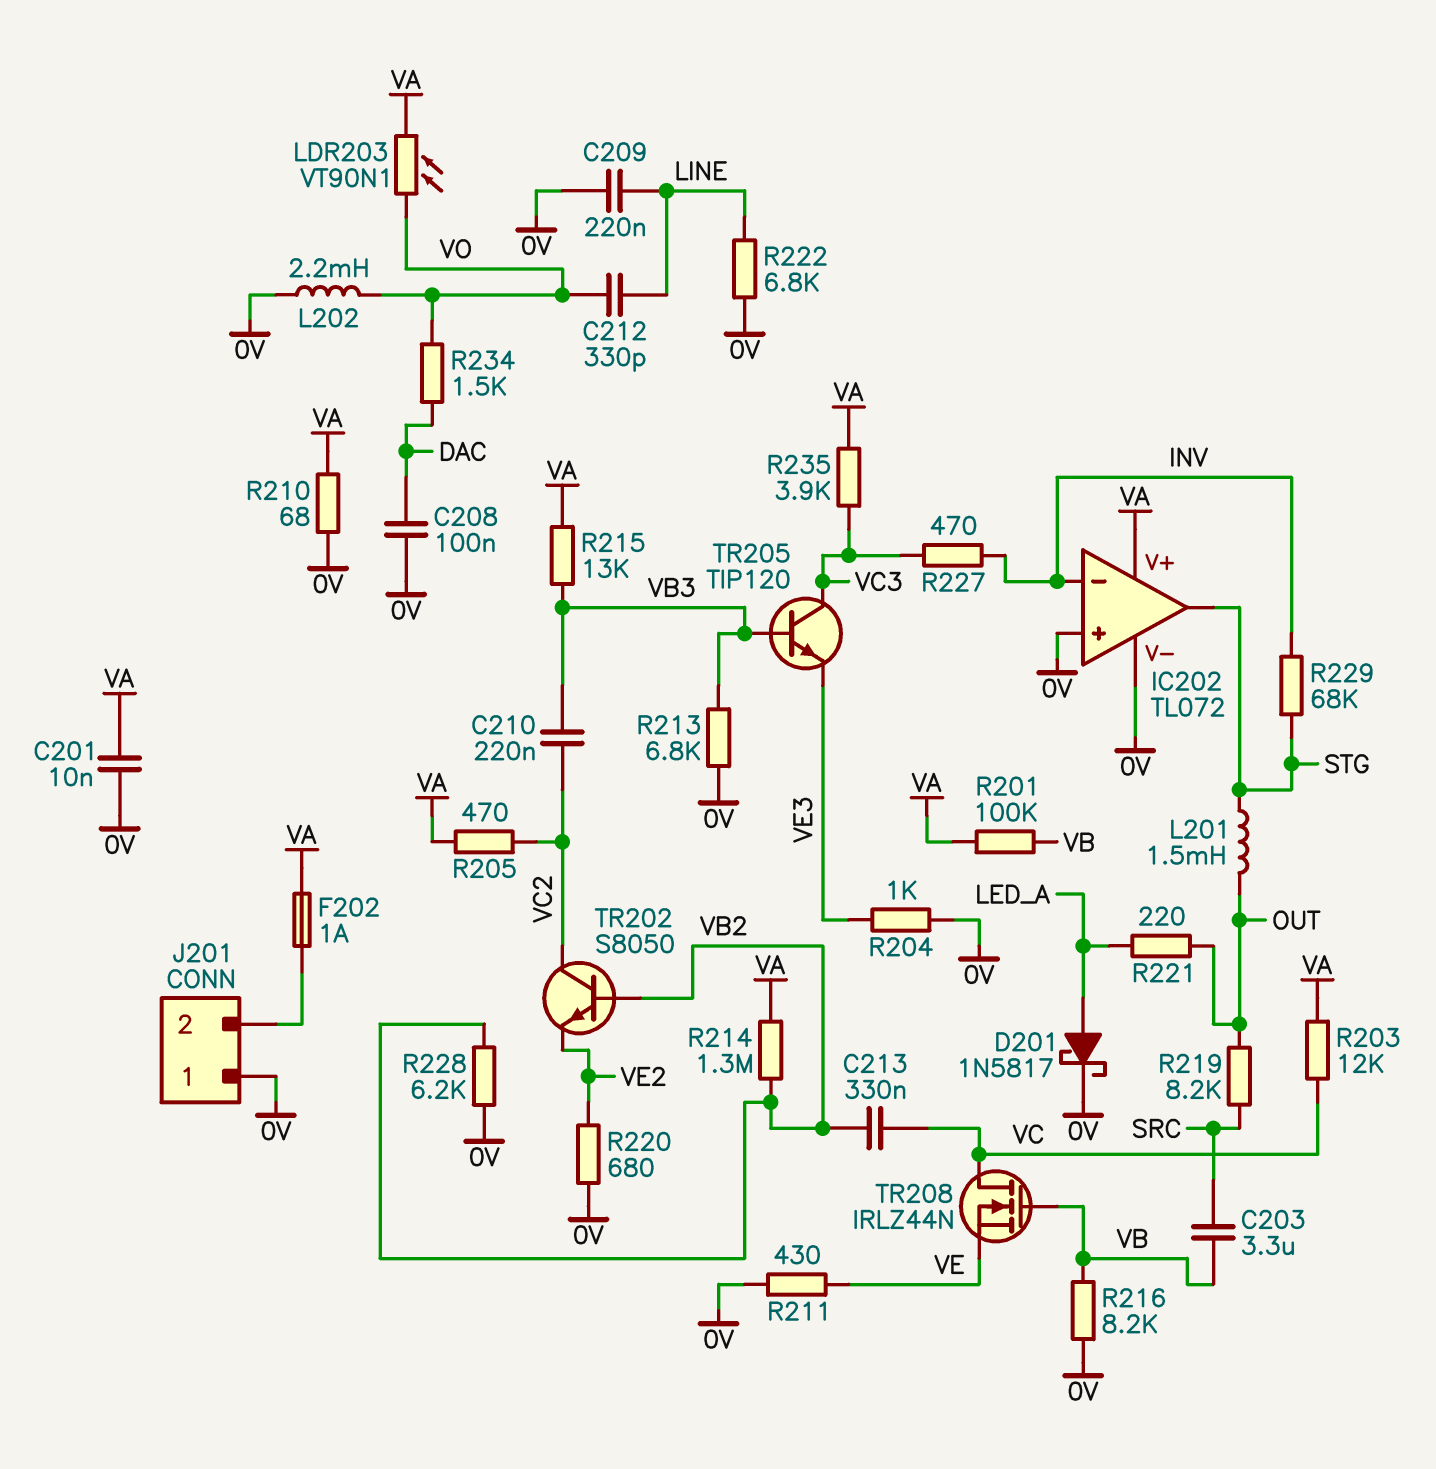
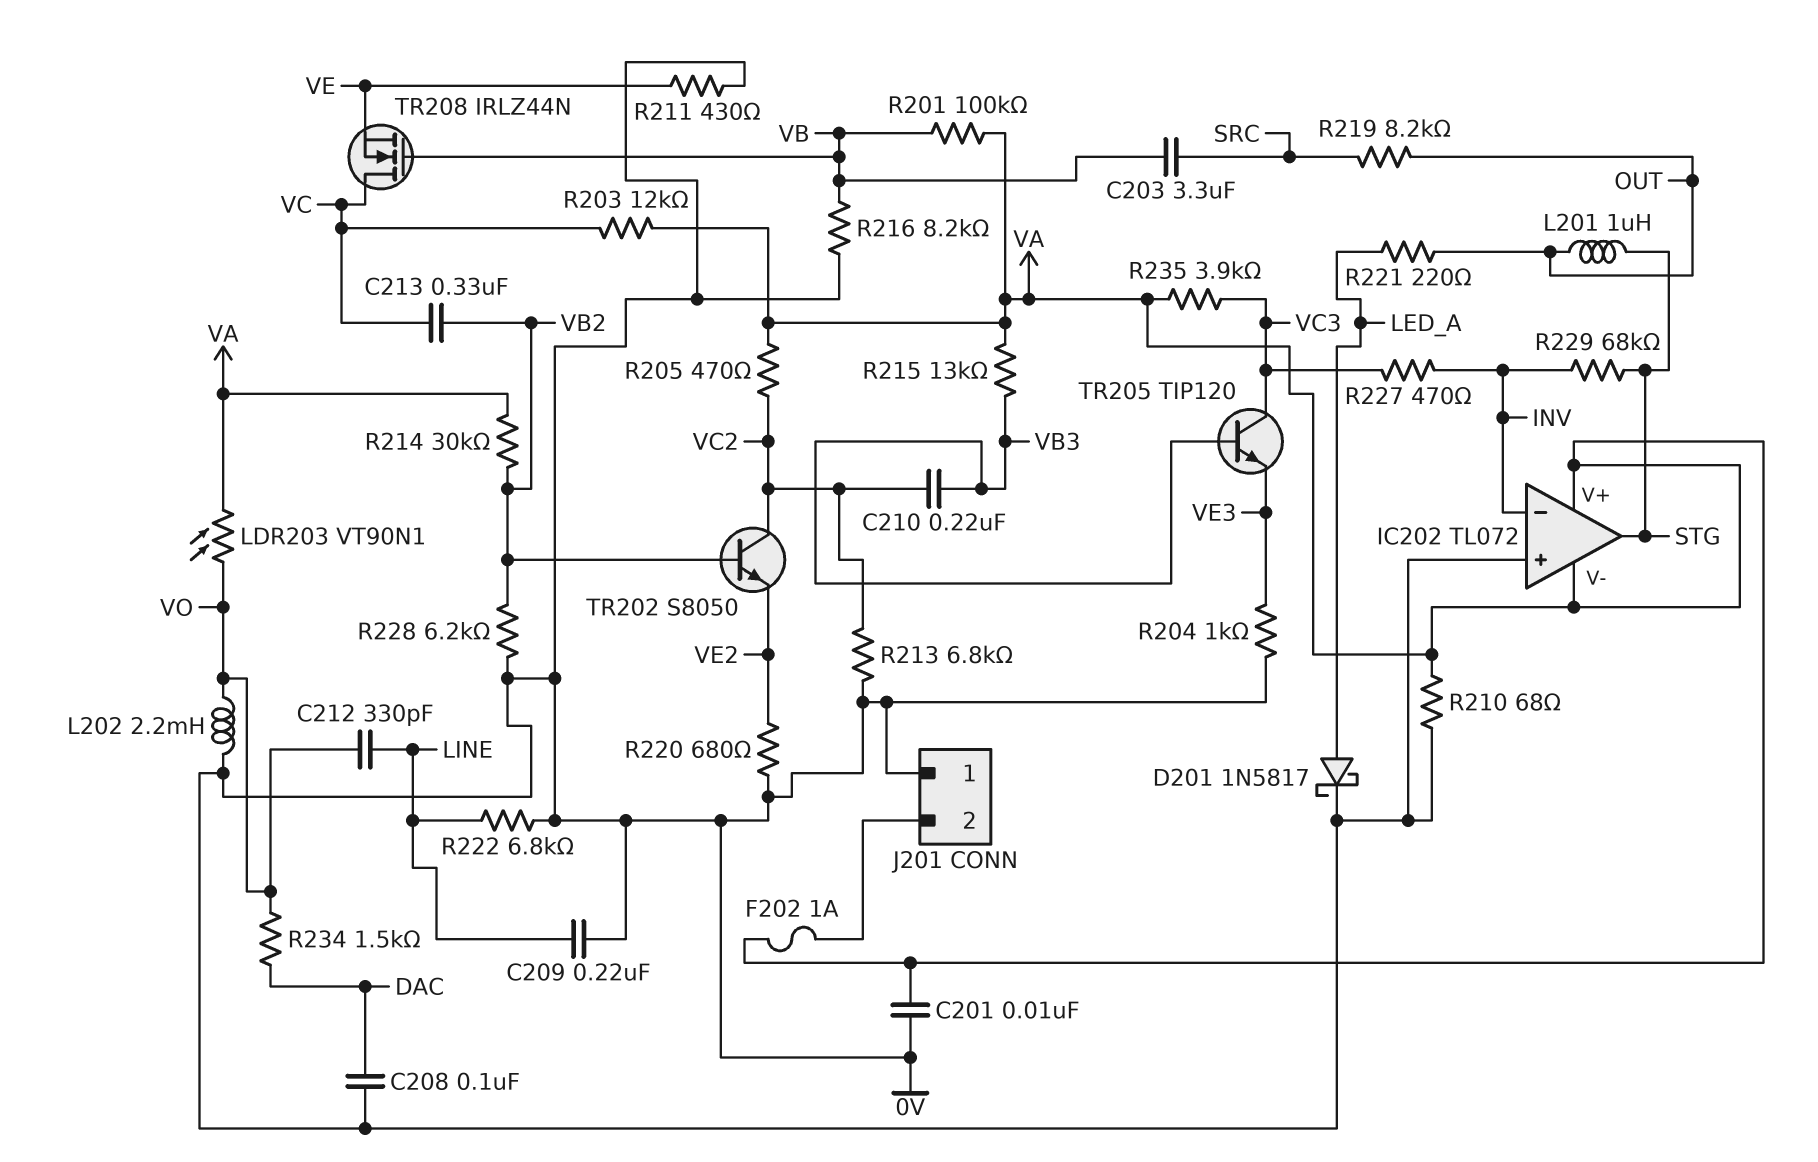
IC202 pin V-: 0V -> VA
L201: 1.5mH (OUT, STG) -> 1uH (OUT, STG)
R213: 6.8k (0V, VB3) -> 6.8k (0V, VC2)
R214: 1.3M (VA, VB2) -> 30k (VA, VB2)

